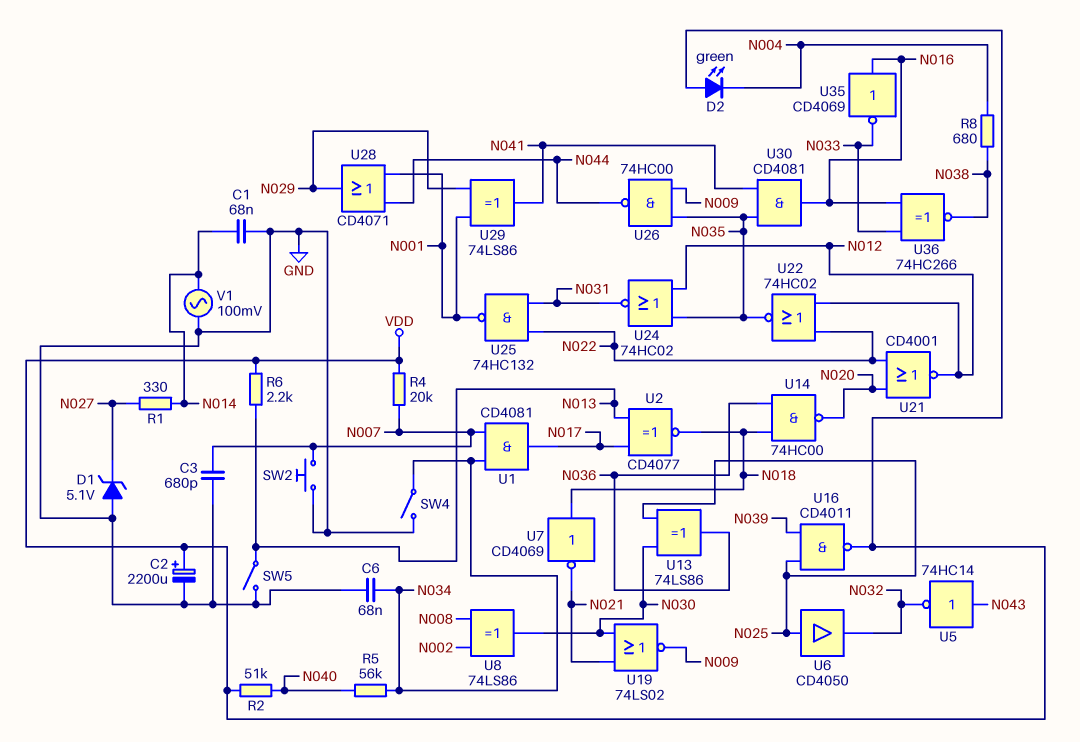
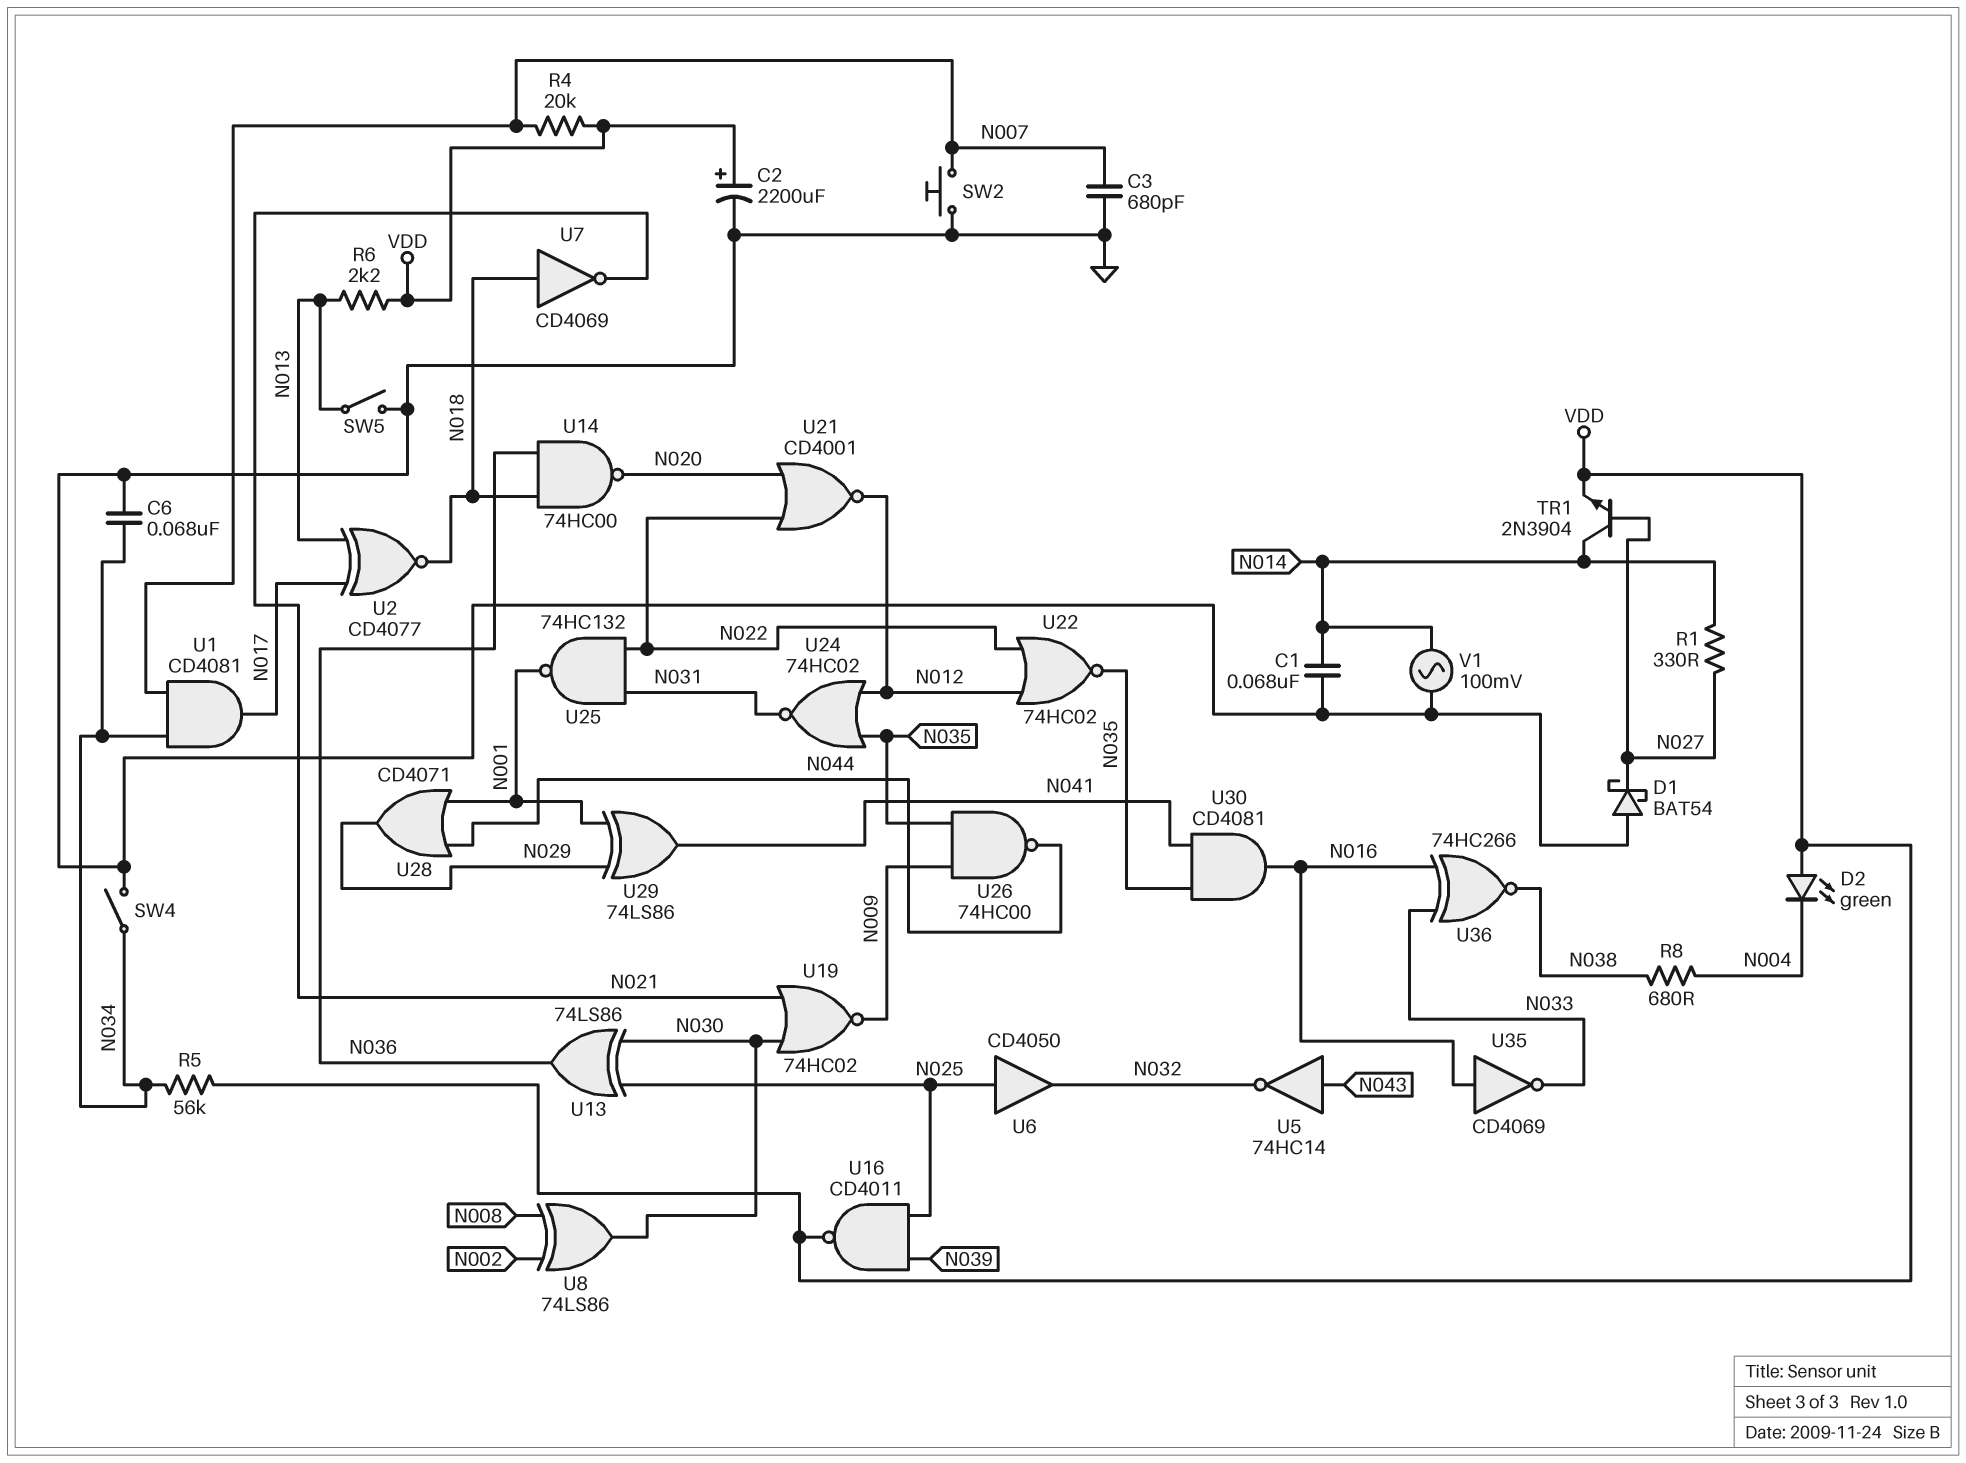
D1: zener 5.1V (A GND, K N027) -> schottky BAT54 (A GND, K N027)
R2: 51k (N040, VDD) -> none
R5: 56k (N034, N040) -> 56k (N034, VDD)
TR1: none -> NPN 2N3904 (B N027, C N014, E VDD)
U19: NOR 74LS02 (in N021, in N030, out N009) -> NOR 74HC02 (in N021, in N030, out N009)

